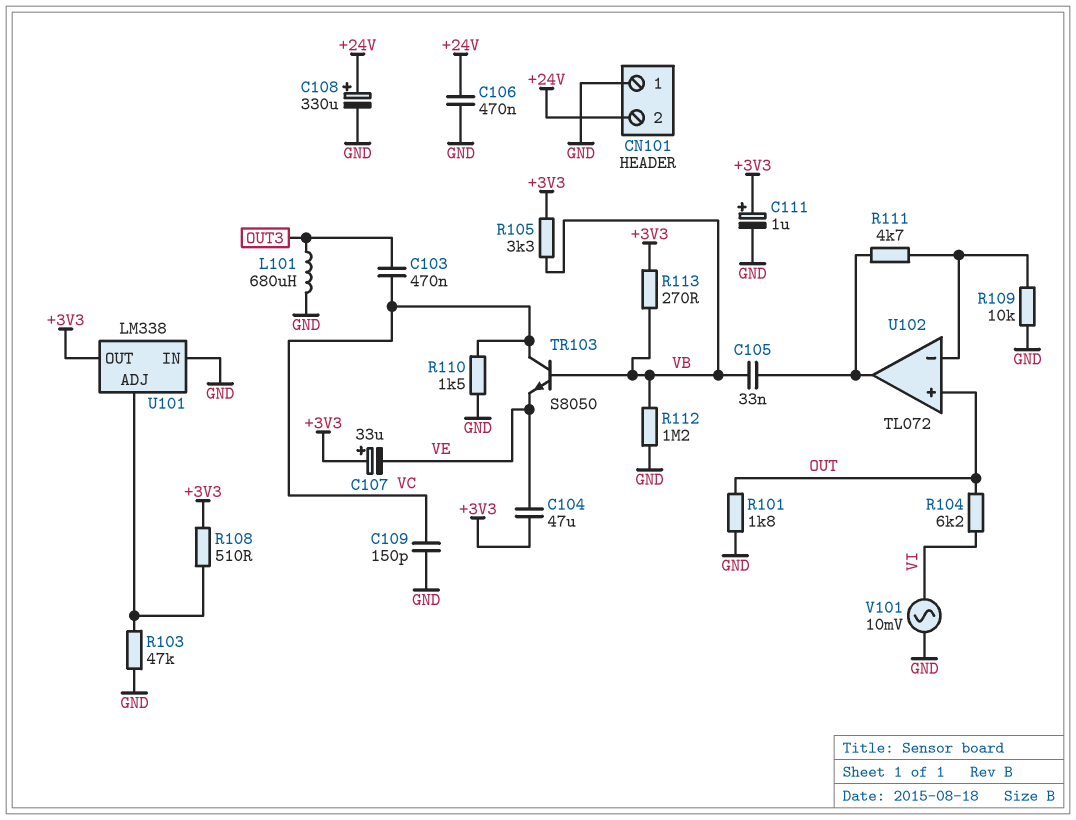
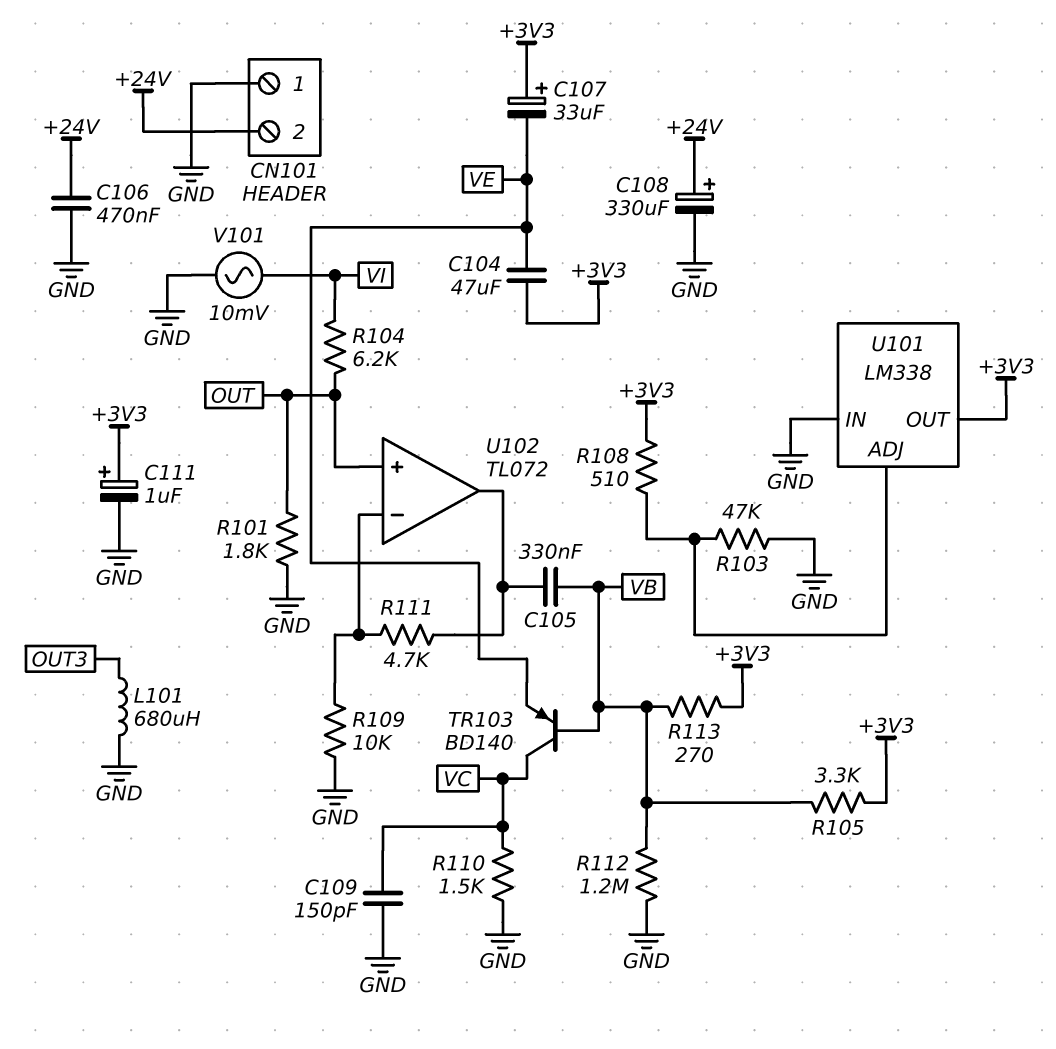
C103: 470nF (OUT3, VC) -> none
C105: 33nF (U102/out, VB) -> 330nF (U102/out, VB)
TR103: NPN S8050 (B VB, C VC, E VE) -> PNP BD140 (B VB, C VC, E VE)

